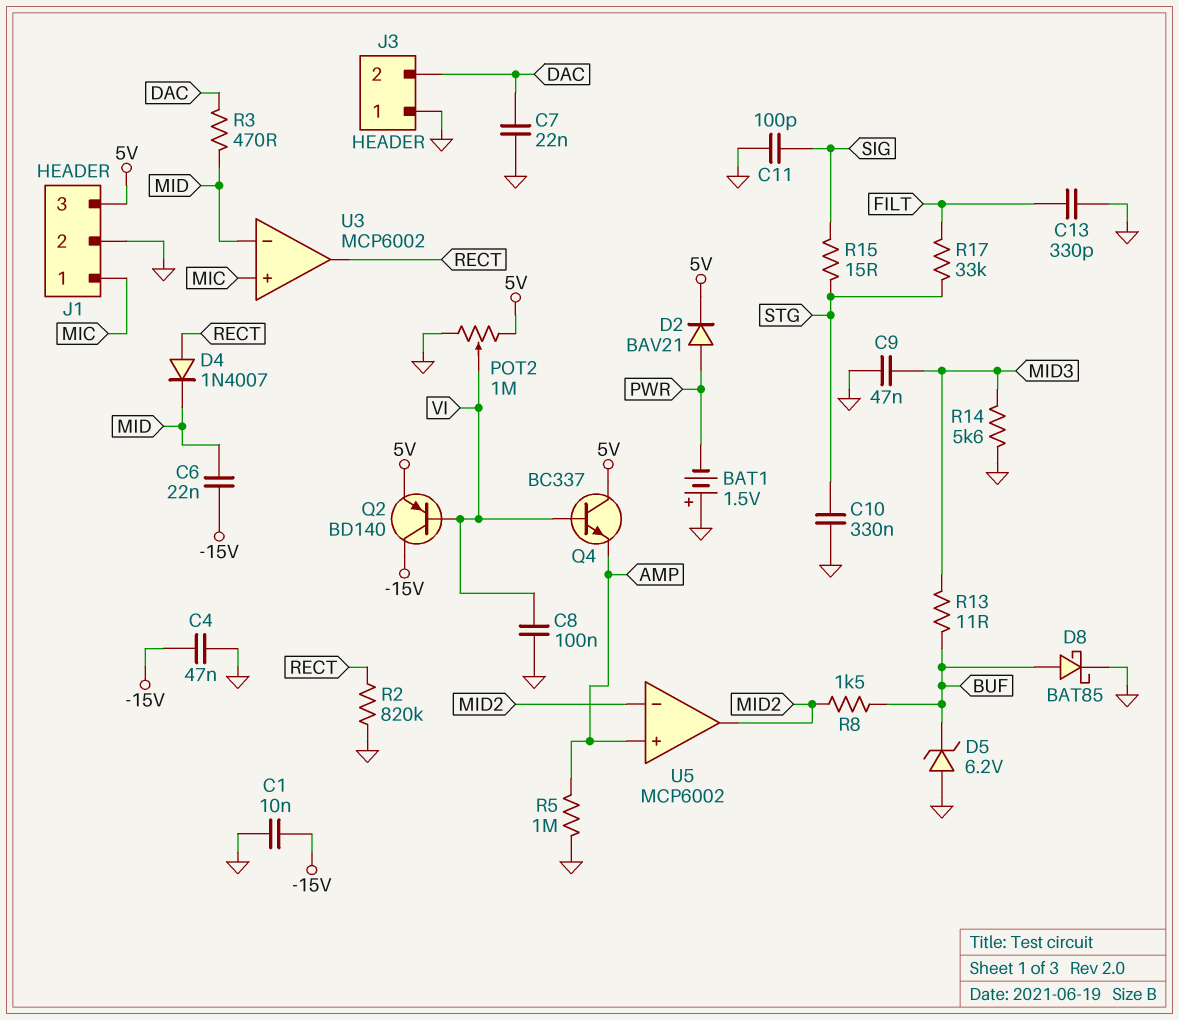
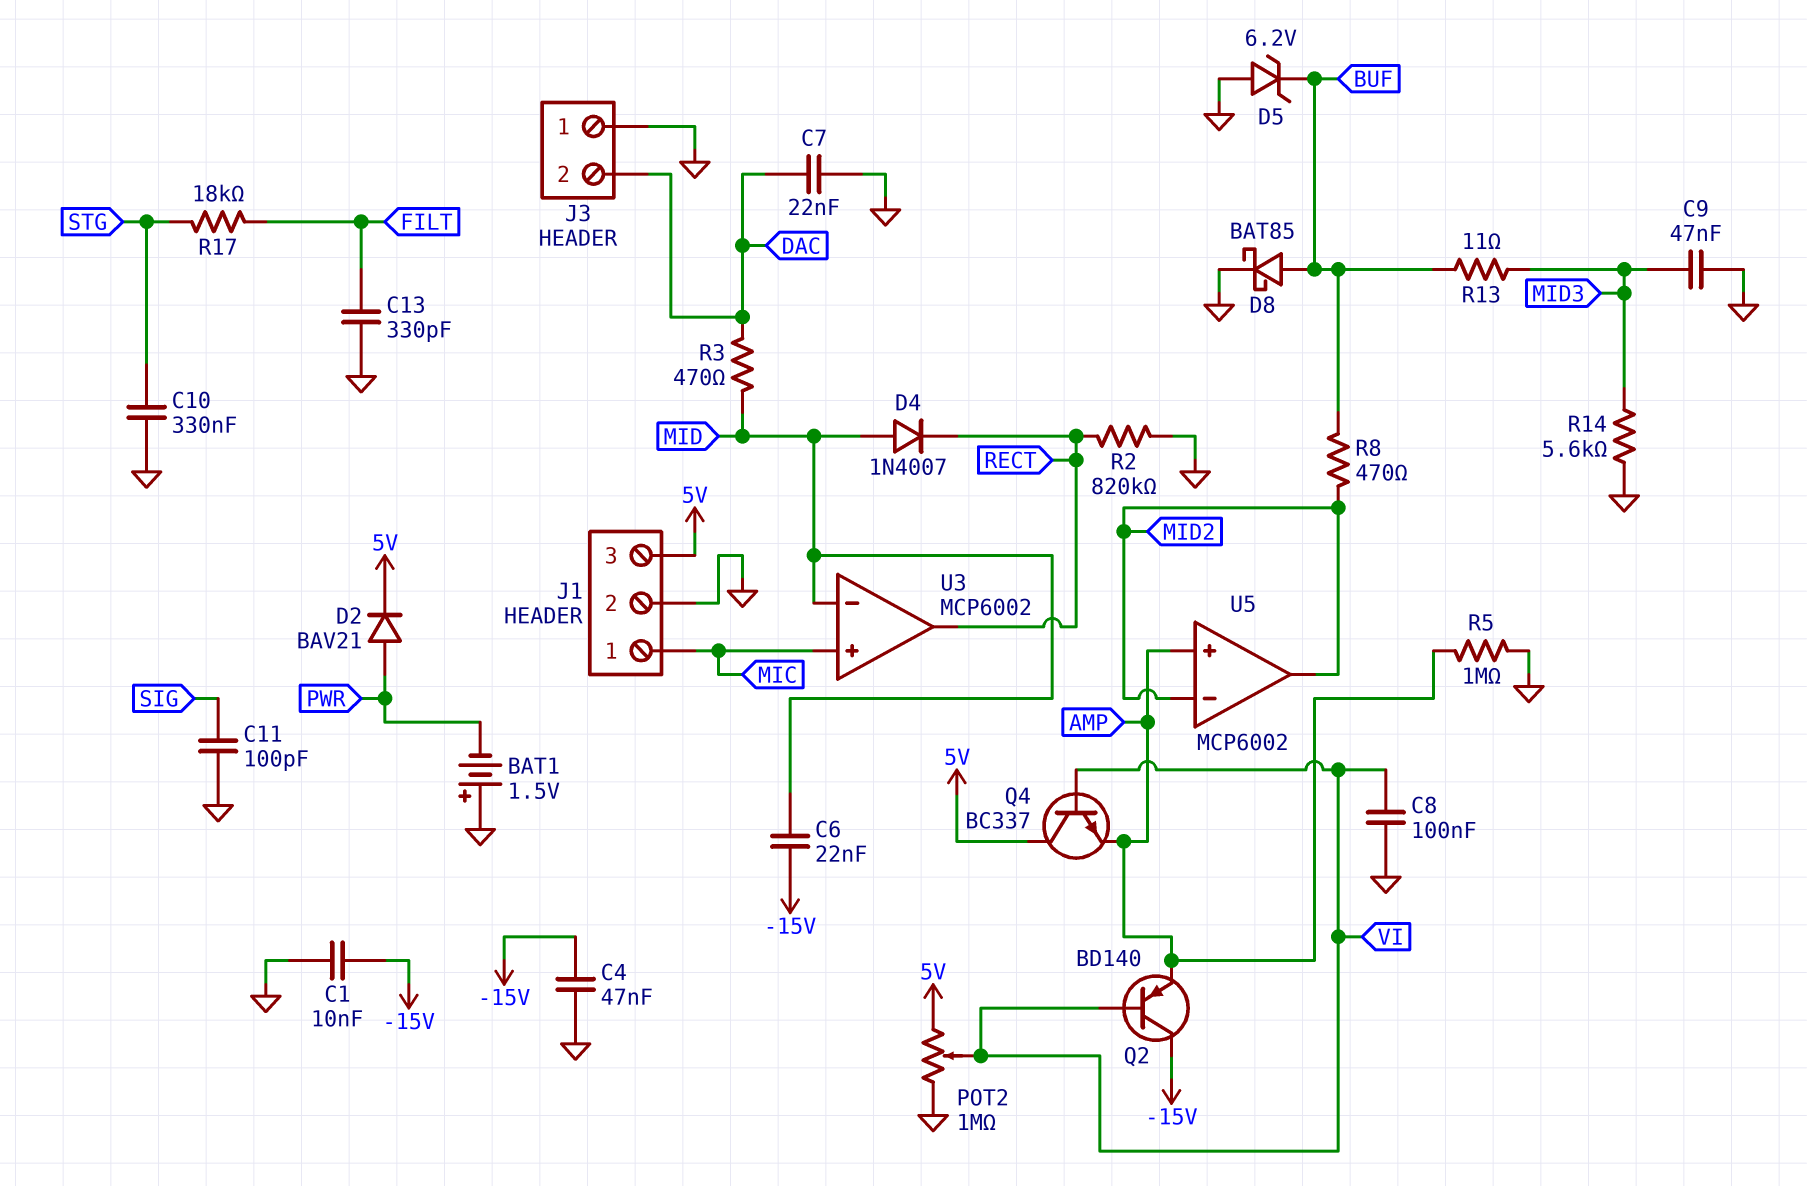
D4: diode 1N4007 (A RECT, K MID) -> diode 1N4007 (A MID, K RECT)
Q2: PNP BD140 (B VI, C -15V, E 5V) -> PNP BD140 (B VI, C -15V, E AMP)
R8: 1.5k (BUF, MID2) -> 470 (BUF, MID2)
R15: 15 (SIG, STG) -> none
R17: 33k (FILT, STG) -> 18k (FILT, STG)

